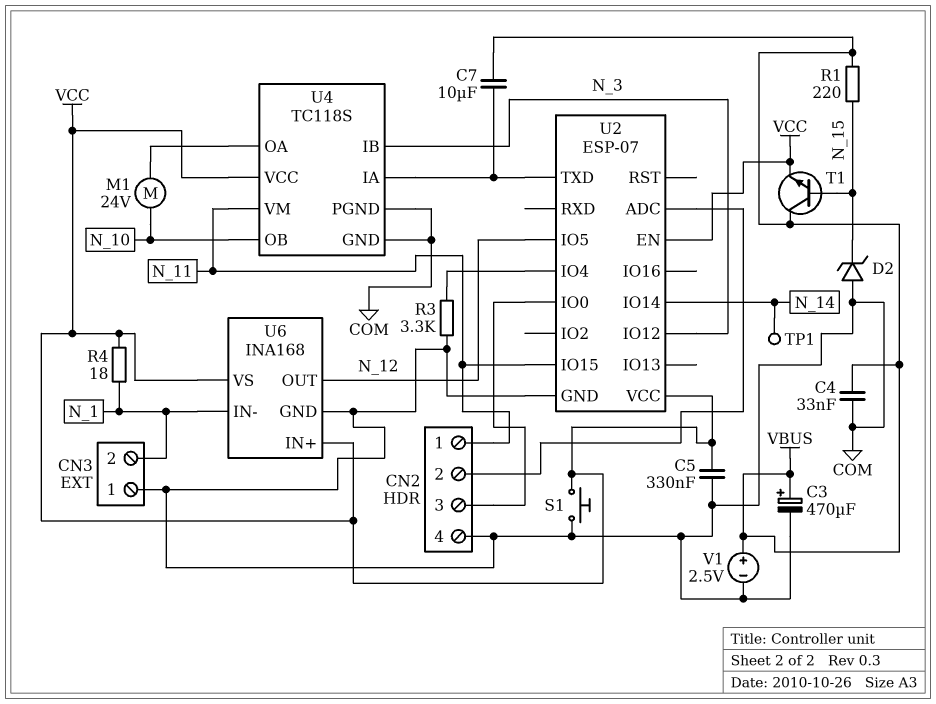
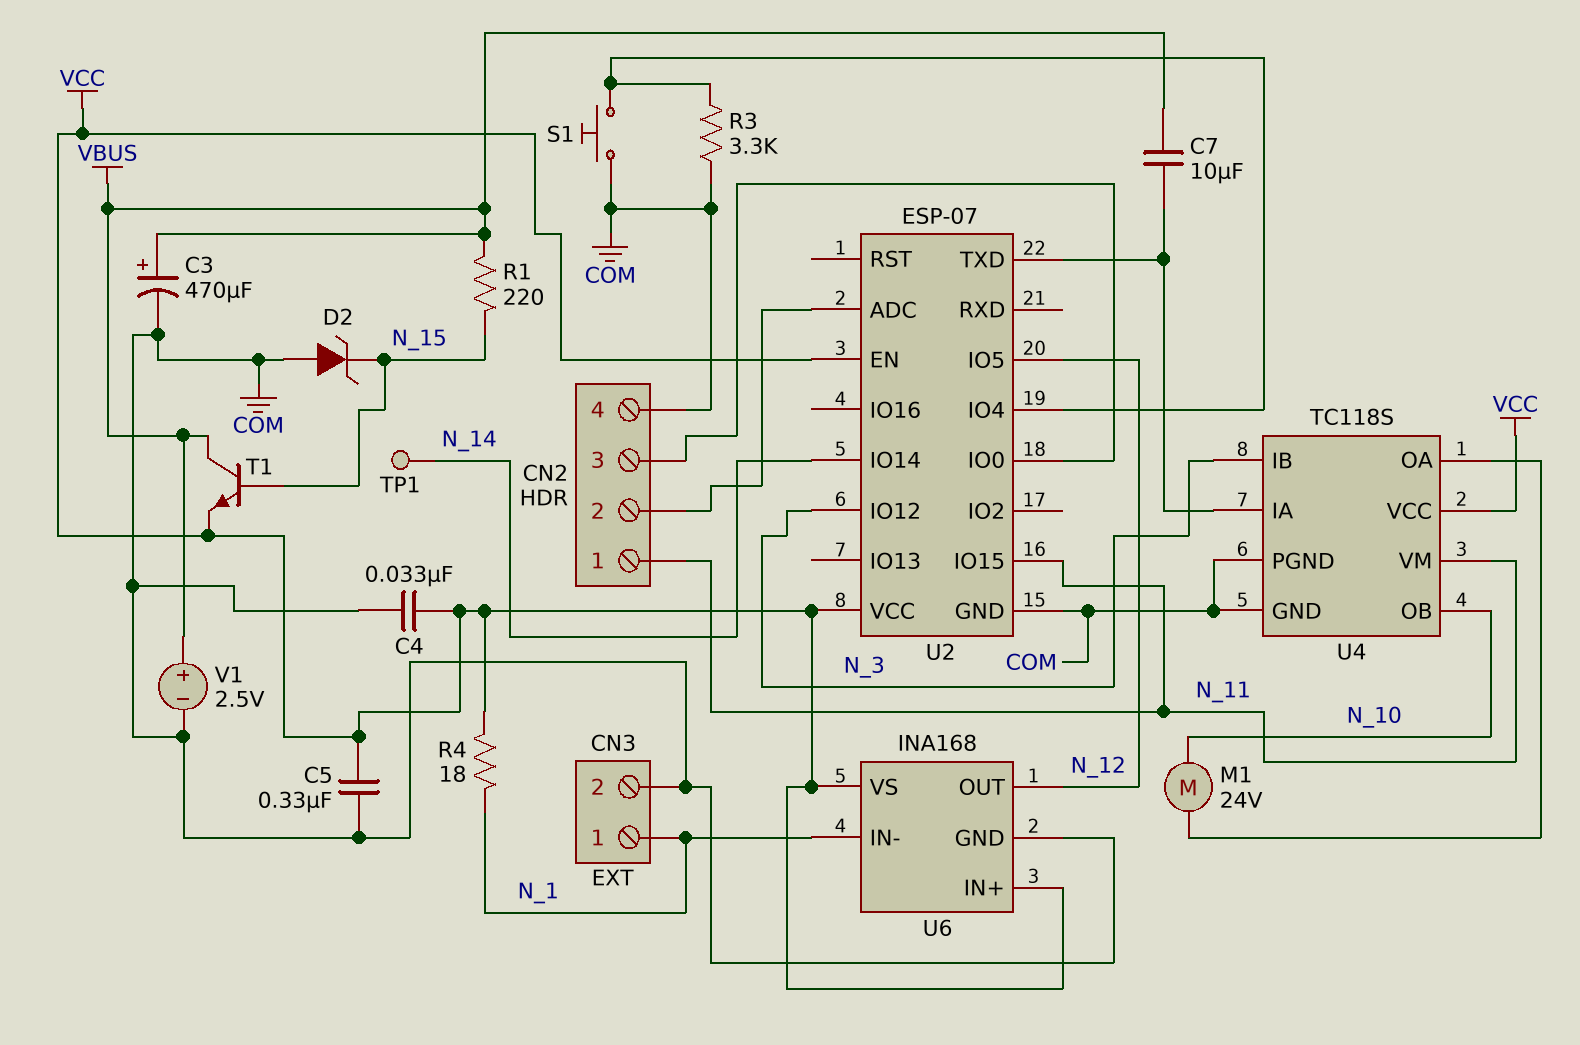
C4: 33nF (COM, VBUS) -> 33nF (COM, VCC)
CN3 pin 1: COM -> N_1
CN3 pin 2: N_1 -> COM
S1: button (COM, VCC) -> button (COM, U2/IO4)

